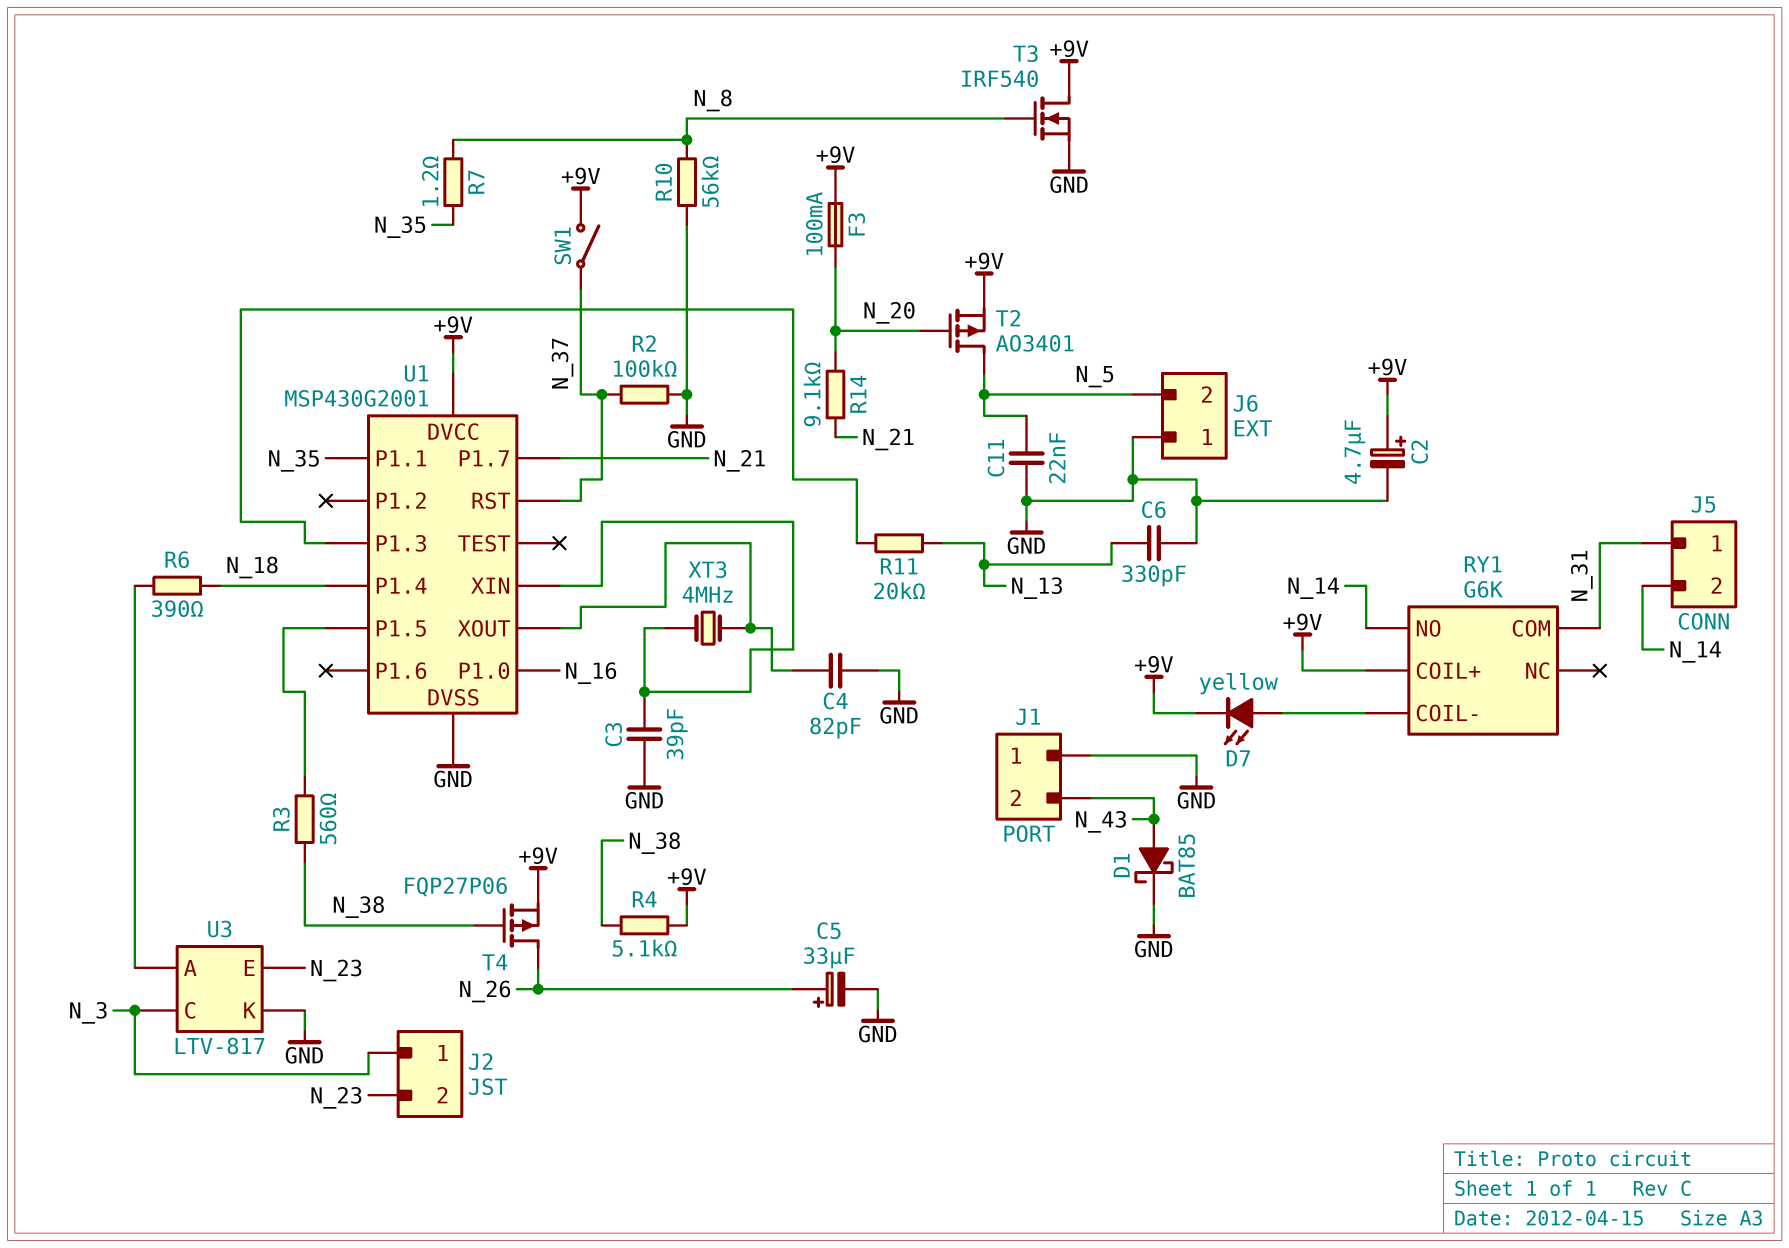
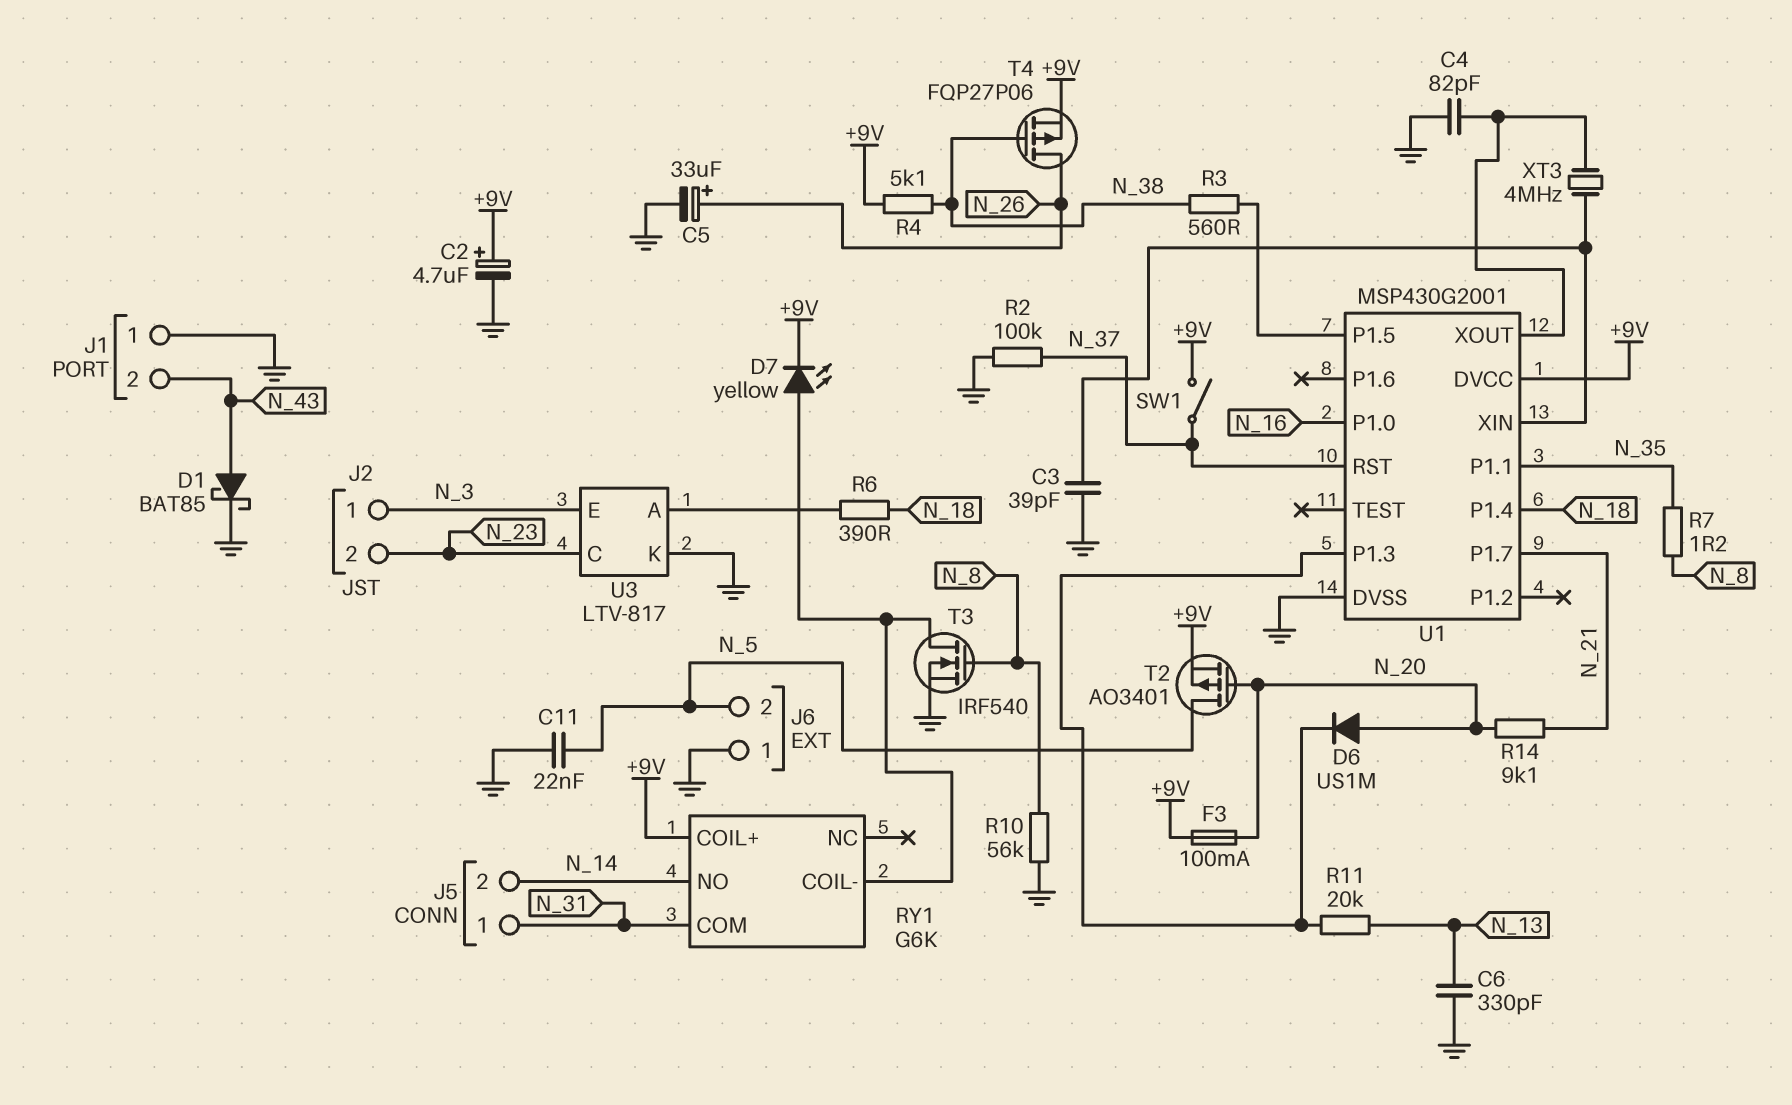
D6: none -> diode US1M (A N_20, K U1/P1.3)
T3: NMOS IRF540 (G N_8, D +9V, S GND) -> NMOS IRF540 (G N_8, D RY1/COIL-, S GND)
U3 pin C: N_3 -> N_23
U3 pin E: N_23 -> N_3

